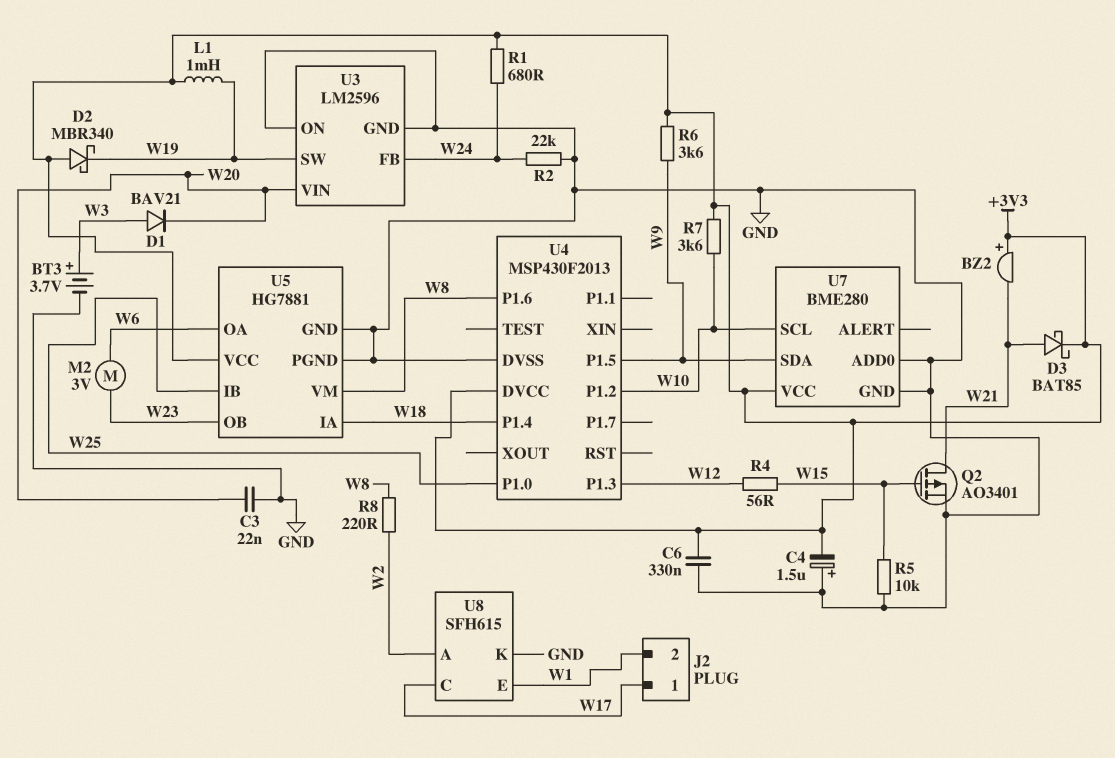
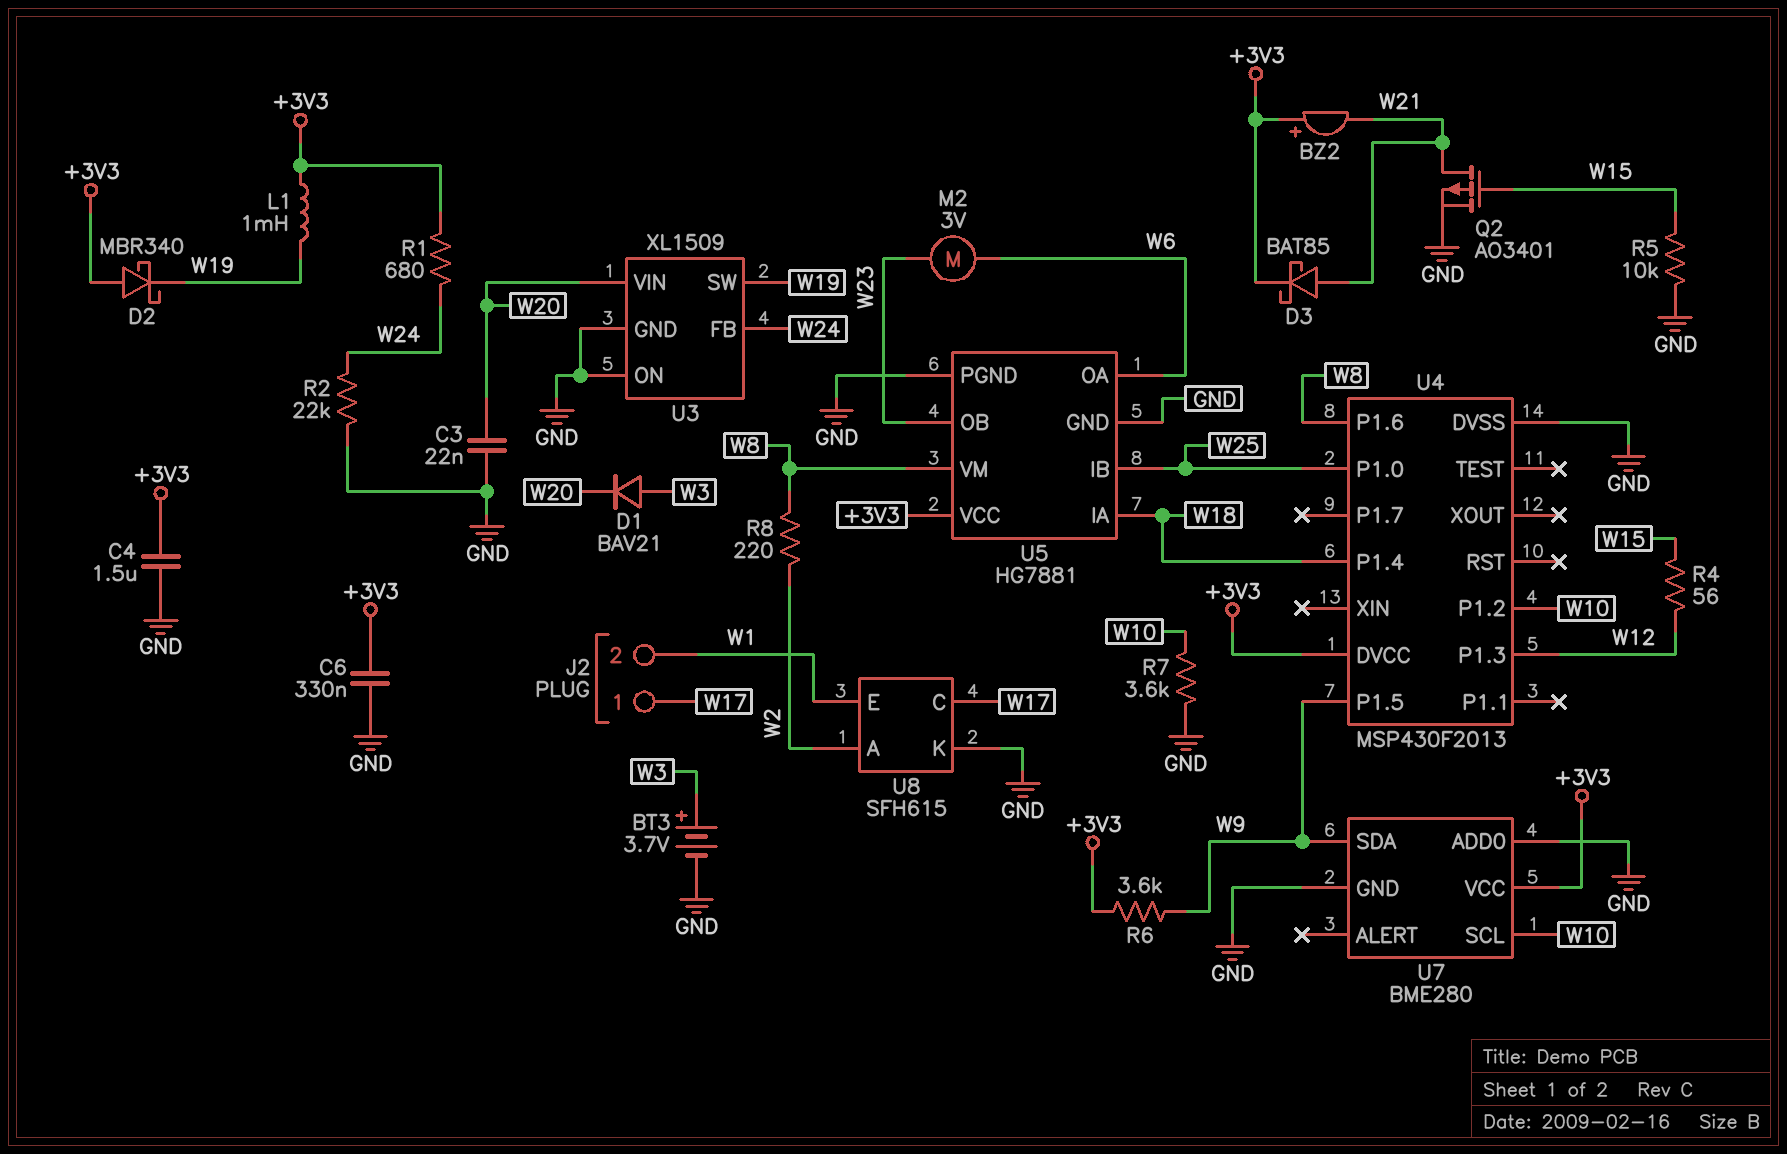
C4: 1.5uF (plus GND, minus +3V3) -> 1.5uF (+3V3, GND)
R7: 3.6k (+3V3, W10) -> 3.6k (GND, W10)
U3: LM2596 -> XL1509

